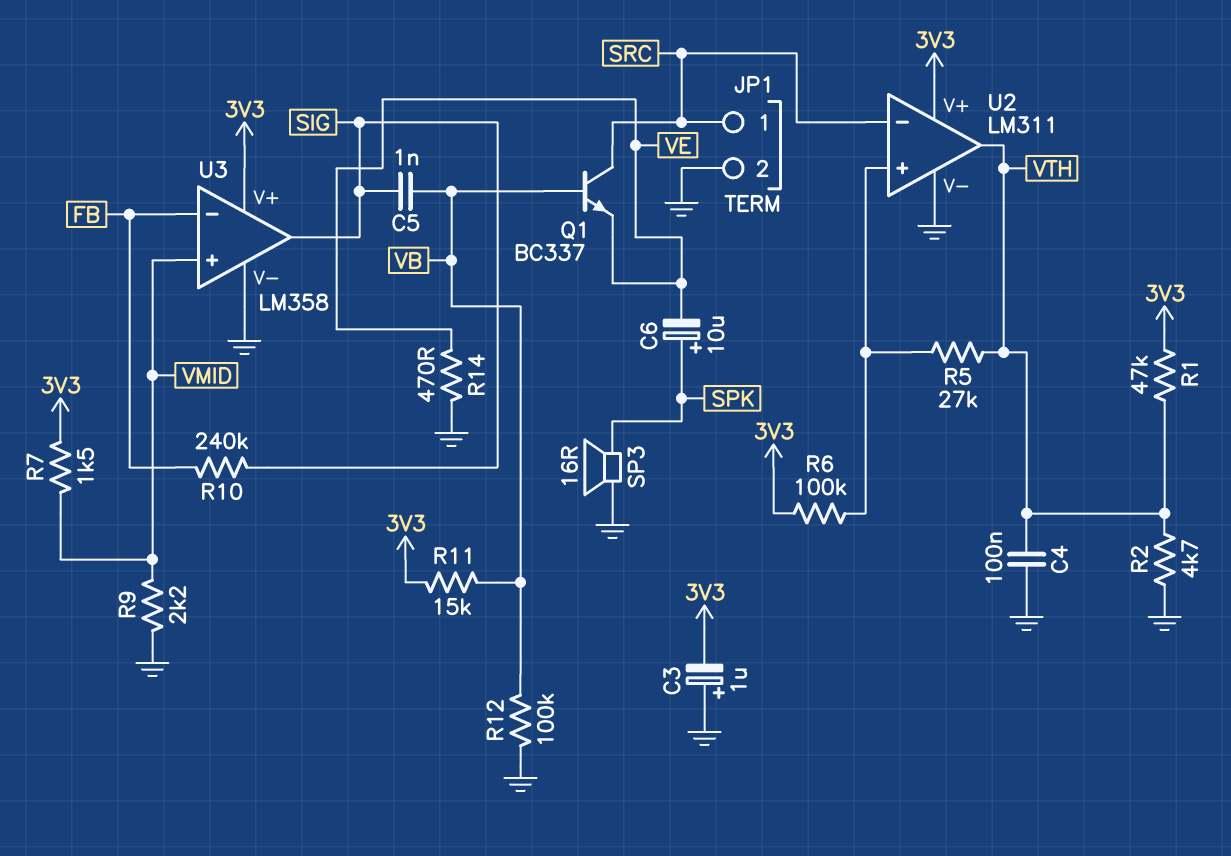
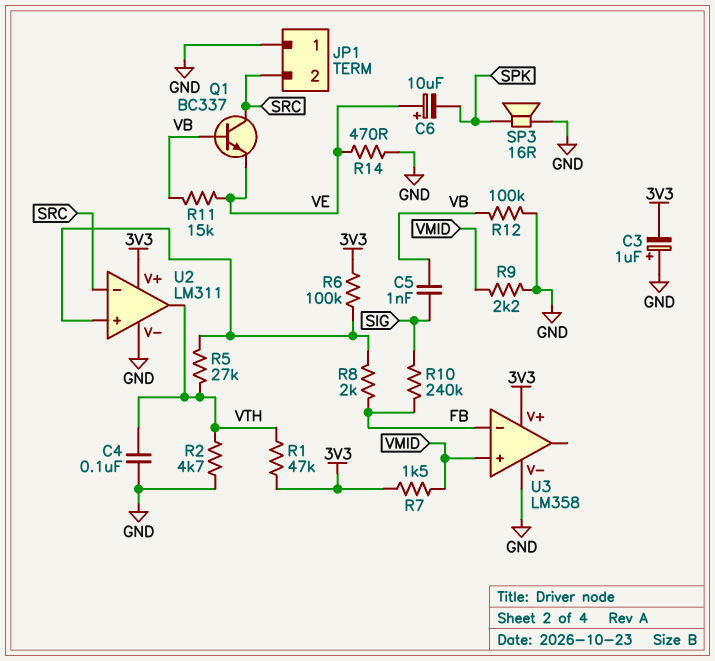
C6: 10uF (plus SPK, minus VE) -> 10uF (plus VE, minus SPK)
JP1 pin 1: SRC -> GND
JP1 pin 2: GND -> SRC
R8: none -> 2k (FB, U2/in+)
R11: 15k (3V3, VB) -> 15k (VB, VE)
U3 pin out: SIG -> none

